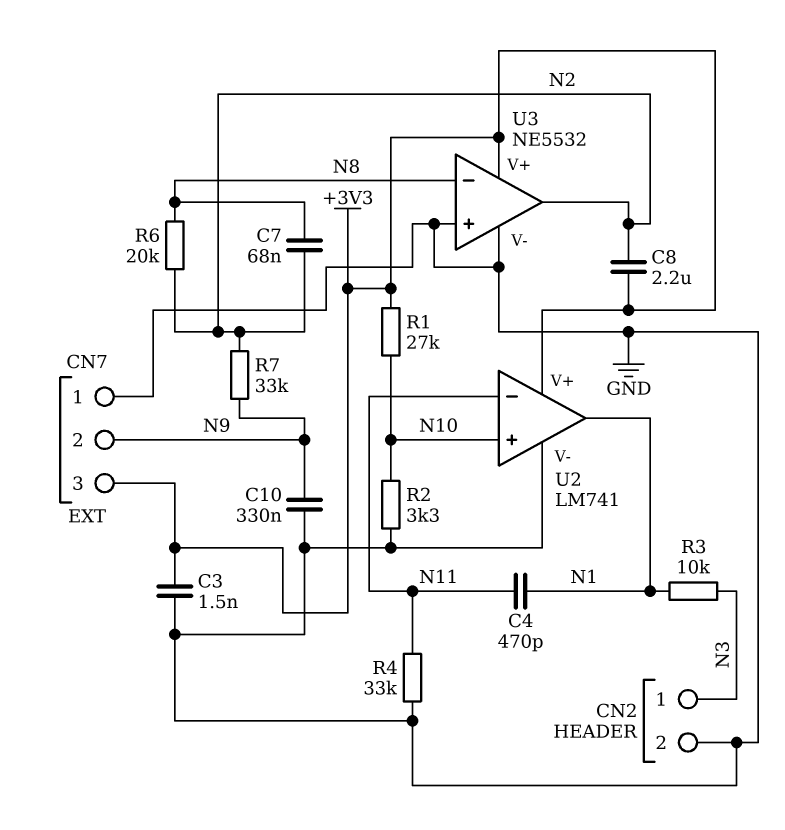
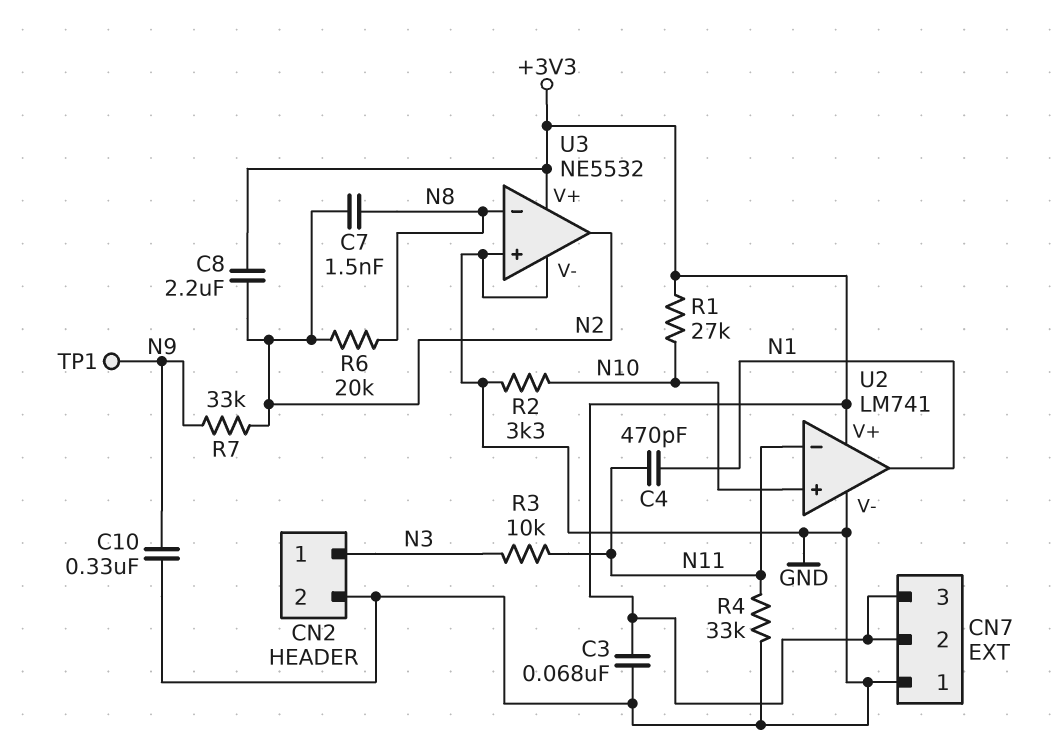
C3: 1.5nF (+3V3, GND) -> 68nF (+3V3, GND)
C7: 68nF (N2, N8) -> 1.5nF (N2, N8)
CN7 pin 2: N9 -> +3V3
R3: 10k (N1, N3) -> 10k (N3, N11)
TP1: none -> test point (N9)

